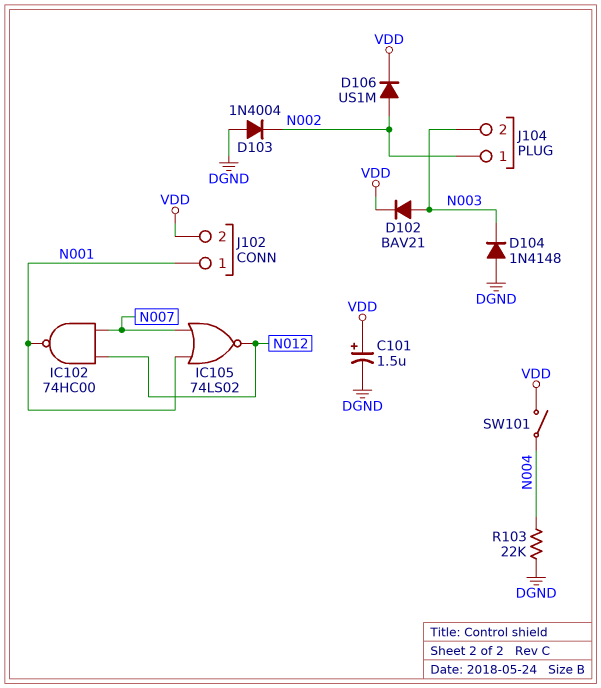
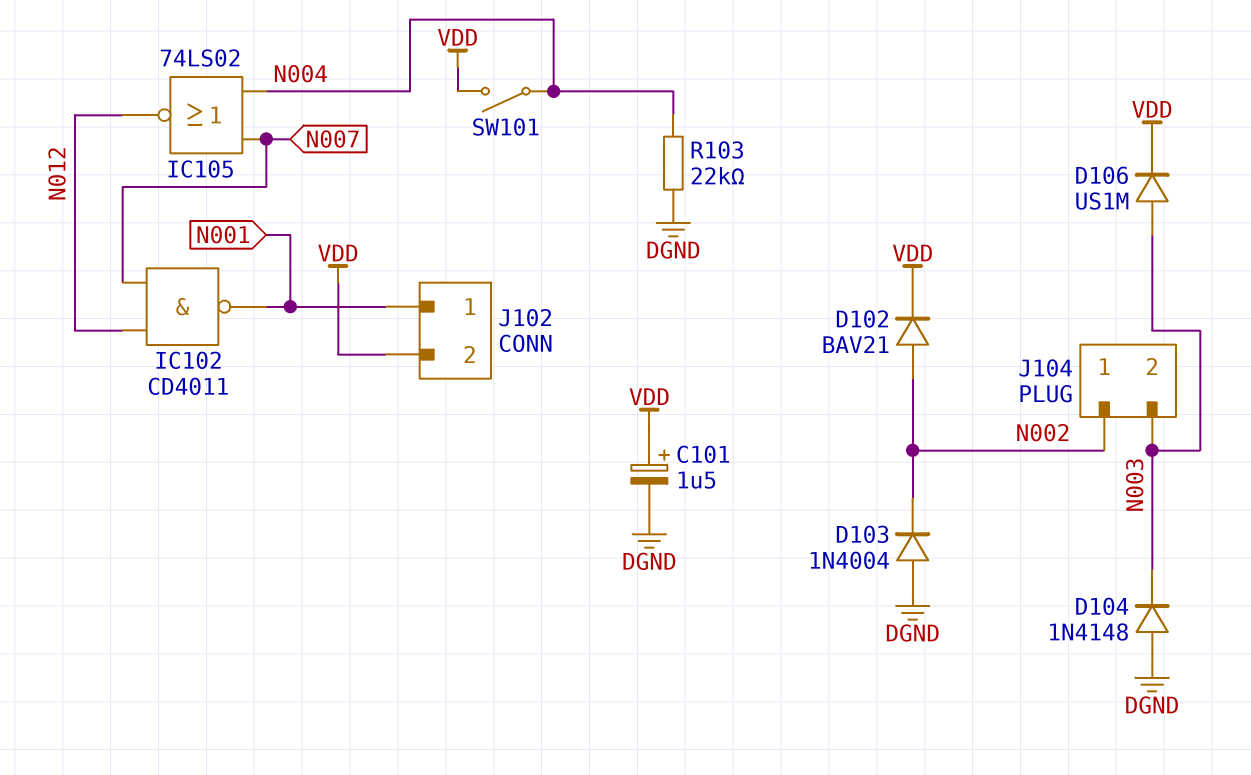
D102: diode BAV21 (A N003, K VDD) -> diode BAV21 (A N002, K VDD)
D106: diode US1M (A N002, K VDD) -> diode US1M (A N003, K VDD)
IC102: NAND 74HC00 (in N007, in N012, out N001) -> NAND CD4011 (in N007, in N012, out N001)
IC105: NOR 74LS02 (in N001, in N007, out N012) -> NOR 74LS02 (in N004, in N007, out N012)

